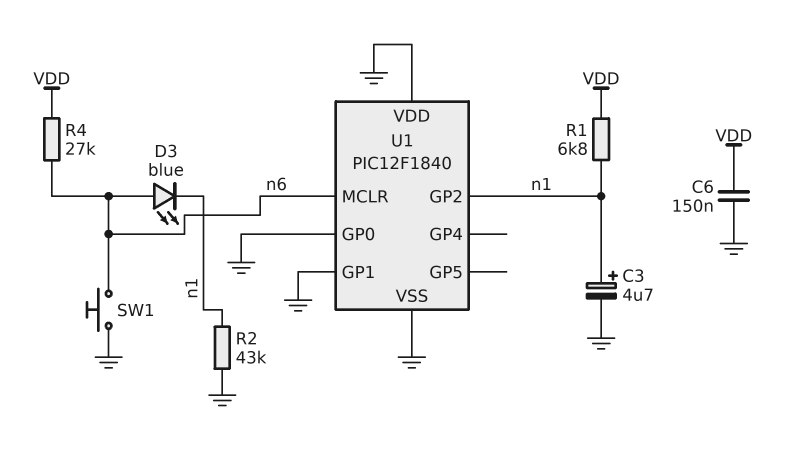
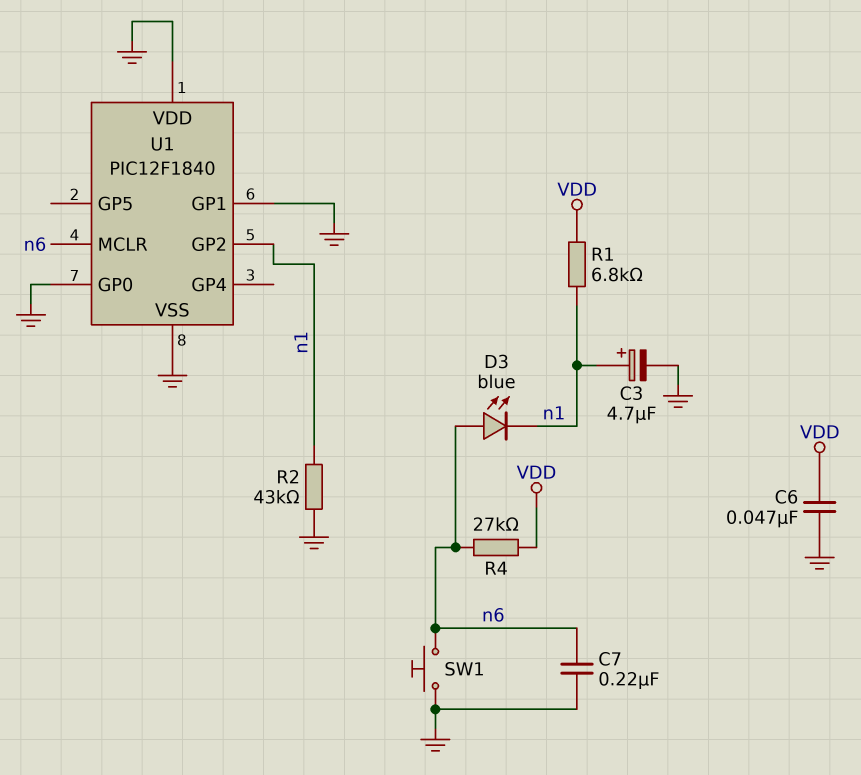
C6: 150nF (GND, VDD) -> 47nF (GND, VDD)
C7: none -> 220nF (GND, n6)

